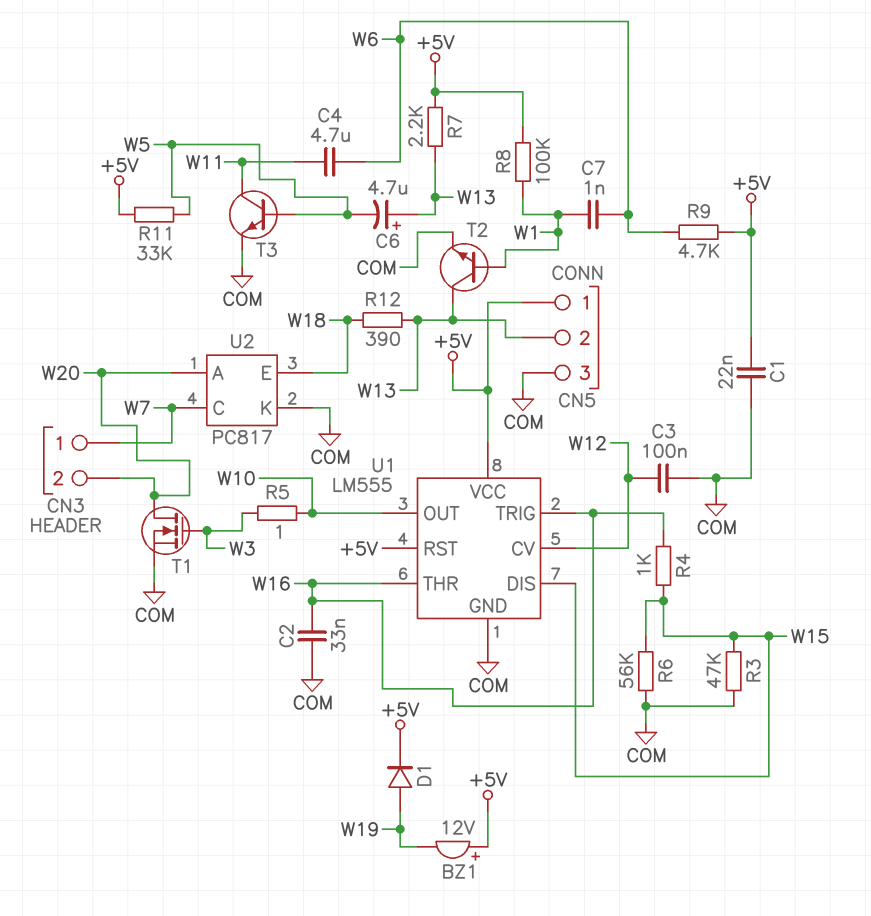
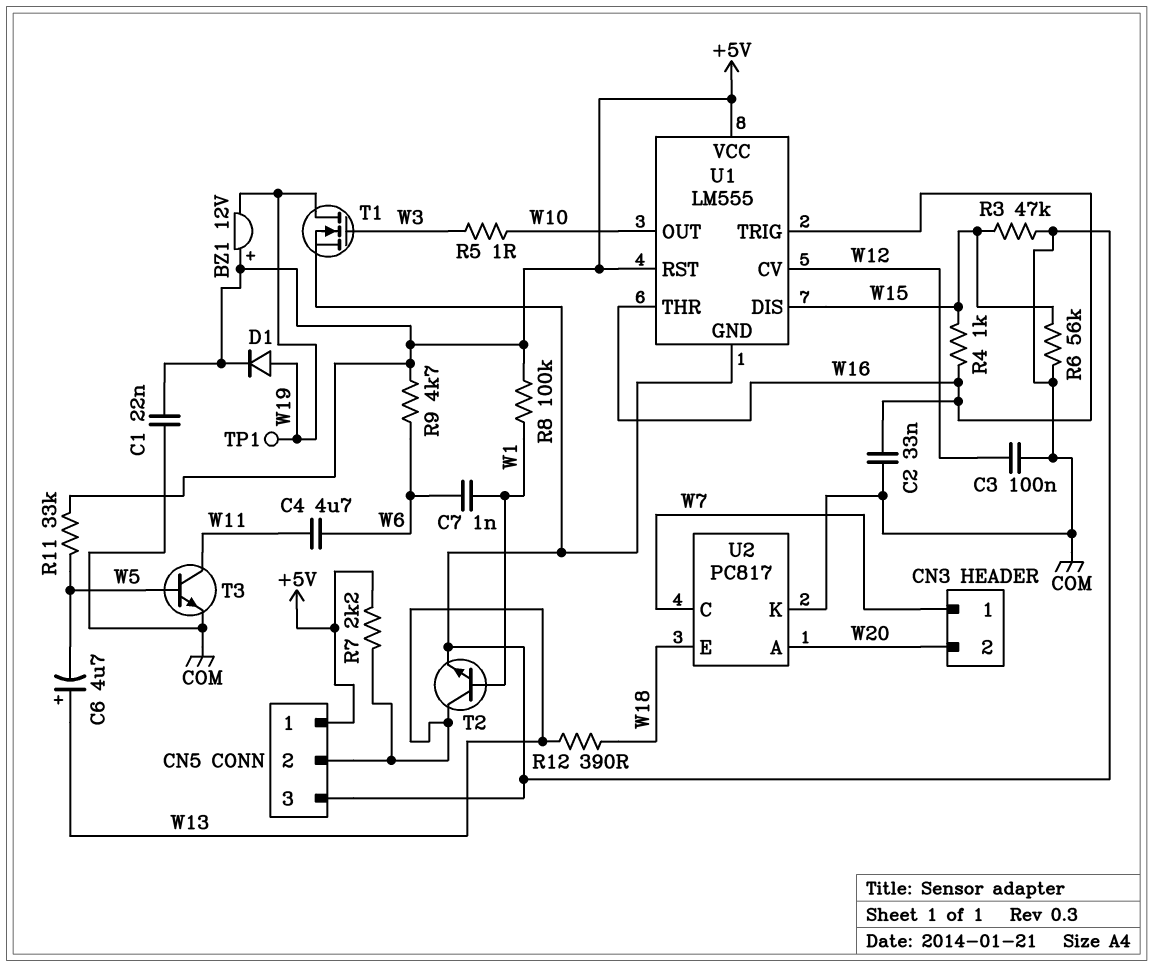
T1: NMOS (G W3, D W20, S COM) -> NMOS (G W3, D W19, S COM)
TP1: none -> test point (W19)

